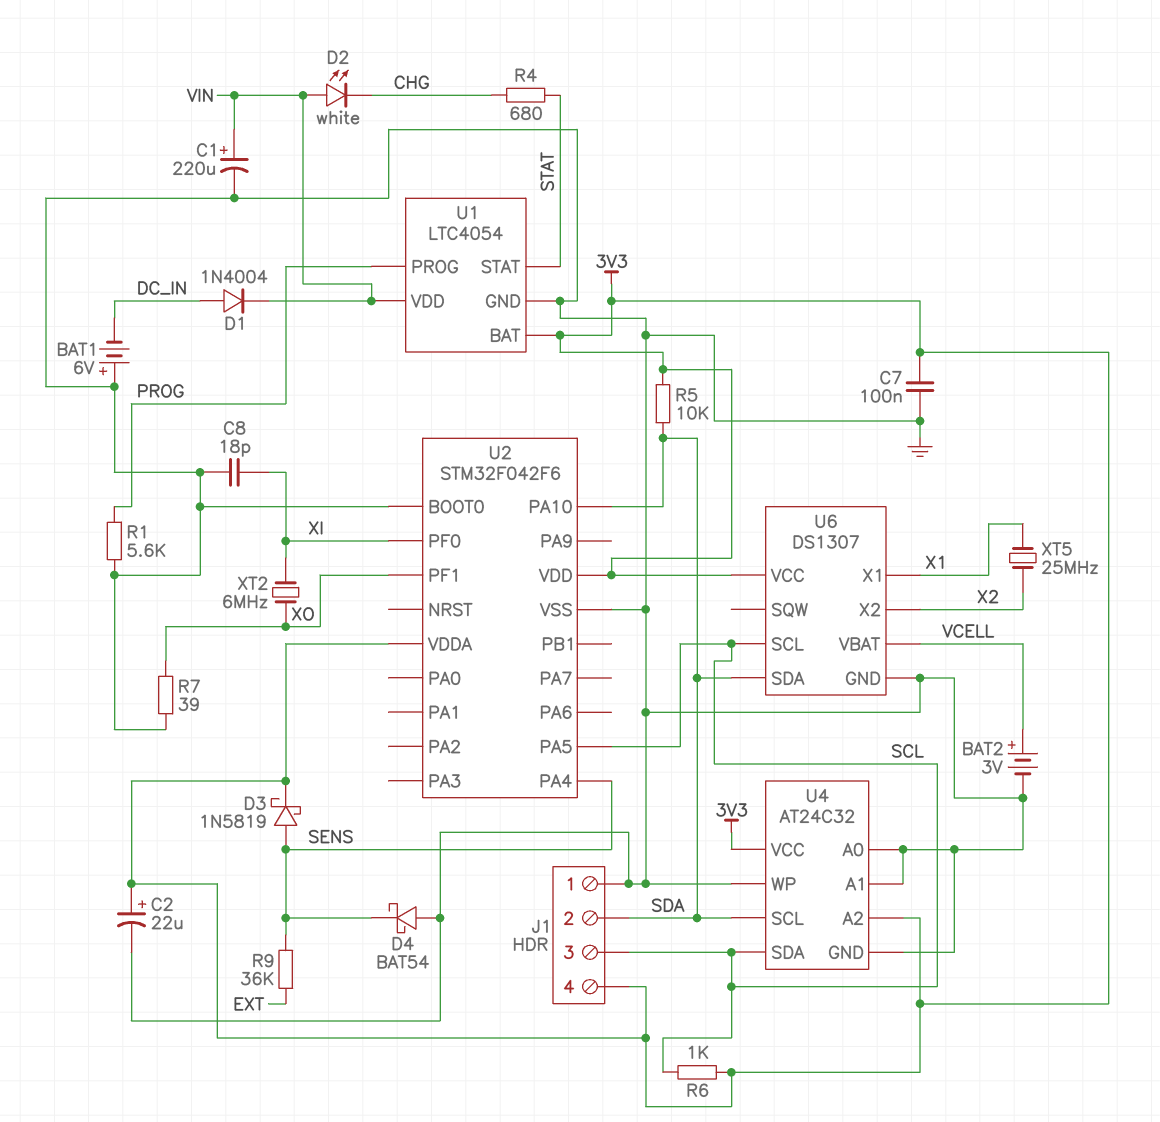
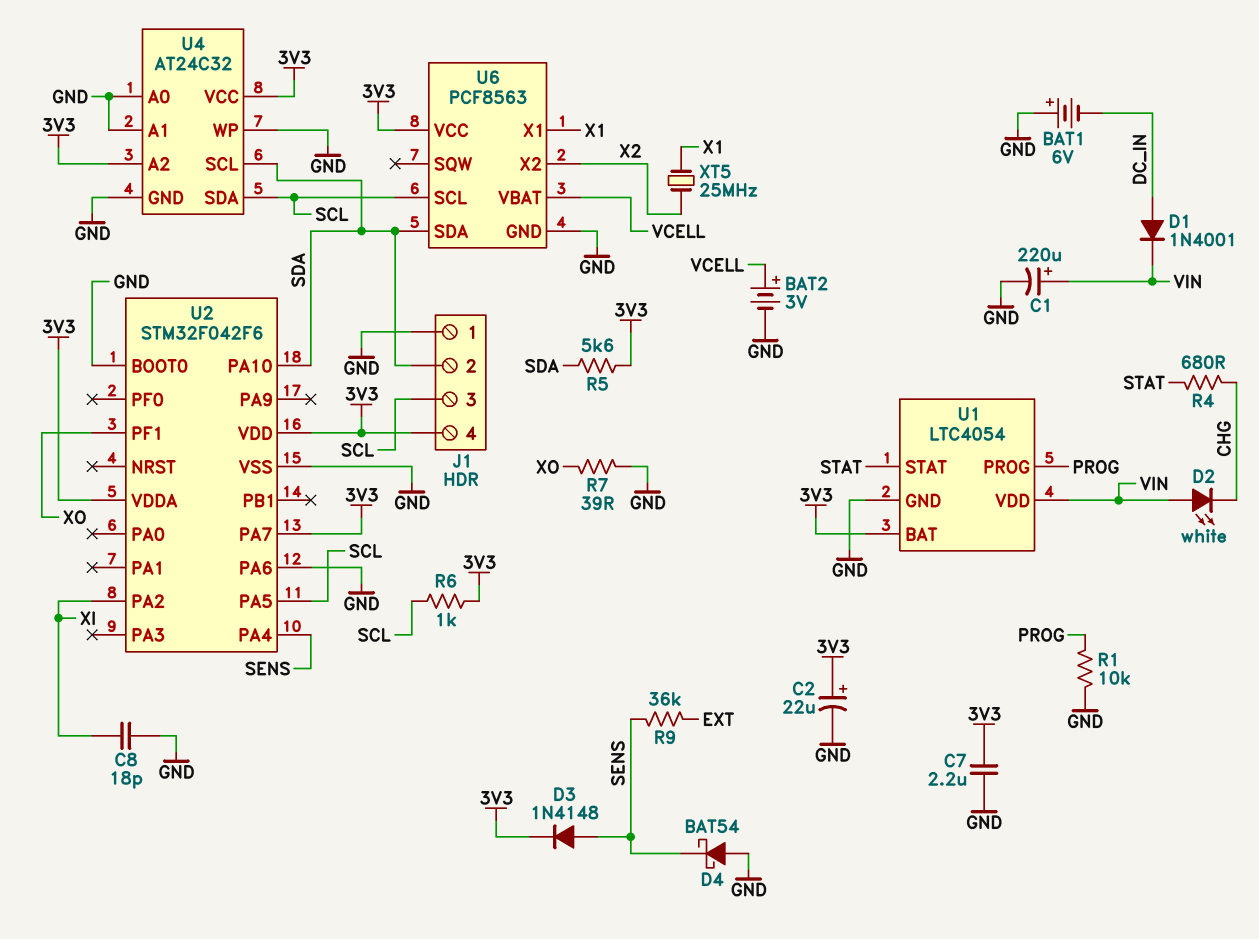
C7: 100nF (3V3, GND) -> 2.2uF (3V3, GND)
D1: diode 1N4004 (A DC_IN, K VIN) -> diode 1N4001 (A DC_IN, K VIN)
D3: schottky 1N5819 (A SENS, K 3V3) -> diode 1N4148 (A SENS, K 3V3)
R1: 5.6k (GND, PROG) -> 10k (GND, PROG)
R5: 10k (3V3, SDA) -> 5.6k (3V3, SDA)
U2 pin PA2: none -> XI
U2 pin PA6: none -> GND
U2 pin PA7: none -> 3V3
U2 pin PF0: XI -> none
U6: DS1307 -> PCF8563
XT2: 6MHz (XI, XO) -> none

